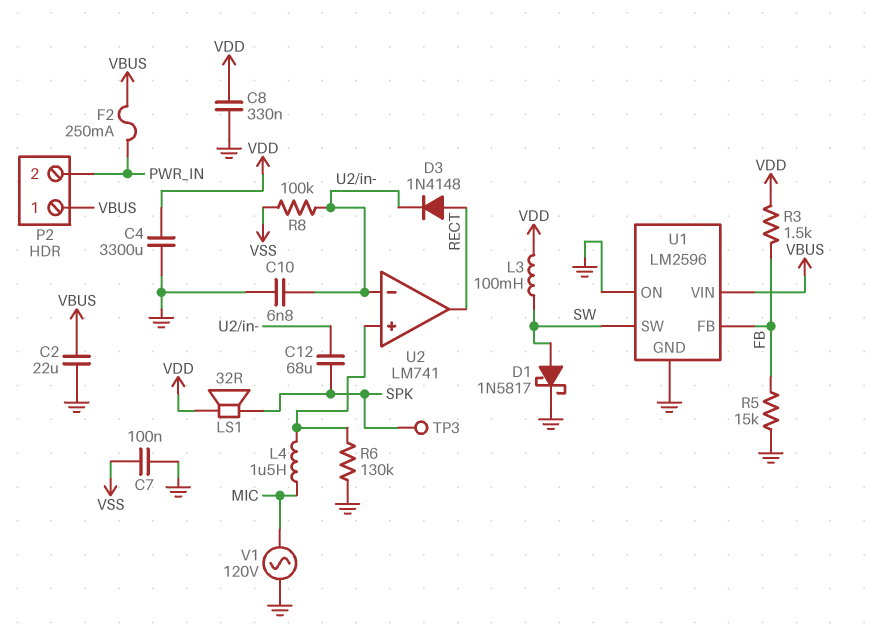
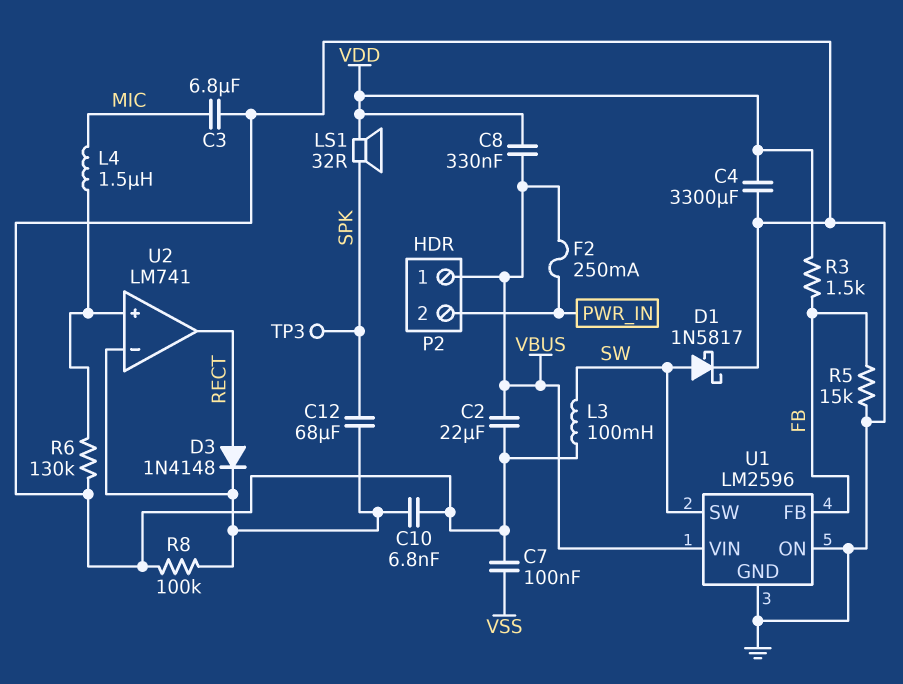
C3: none -> 6.8uF (GND, MIC)
C8: 330nF (GND, VDD) -> 330nF (VBUS, VDD)
L3: 100mH (SW, VDD) -> 100mH (GND, SW)
R8: 100k (U2/in-, VSS) -> 100k (GND, U2/in-)
V1: AC 120V (GND, MIC) -> none

